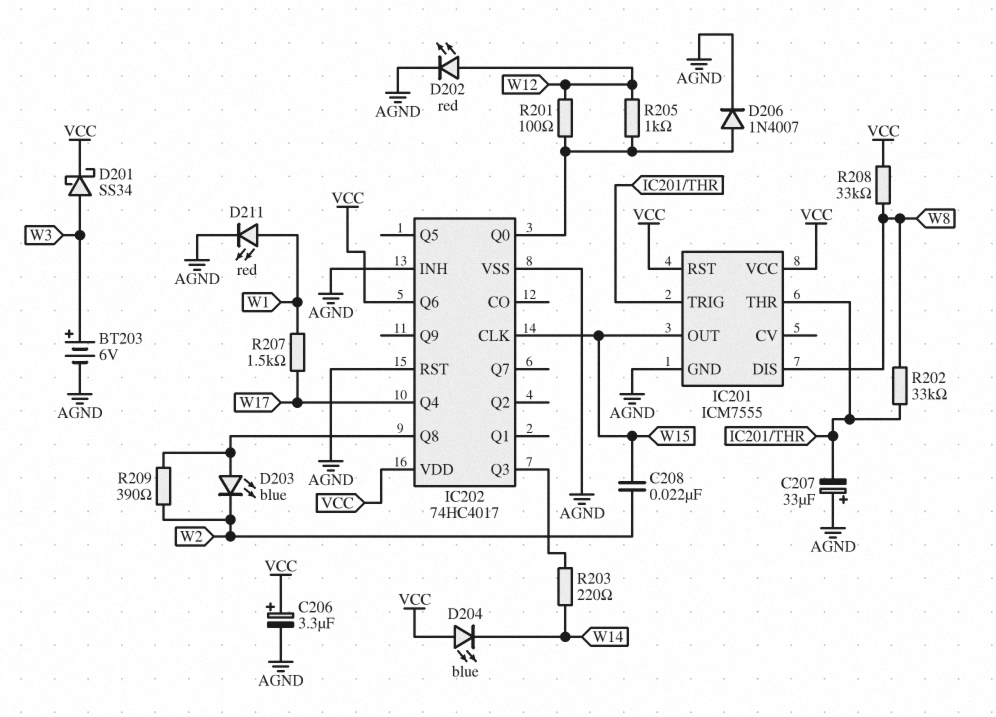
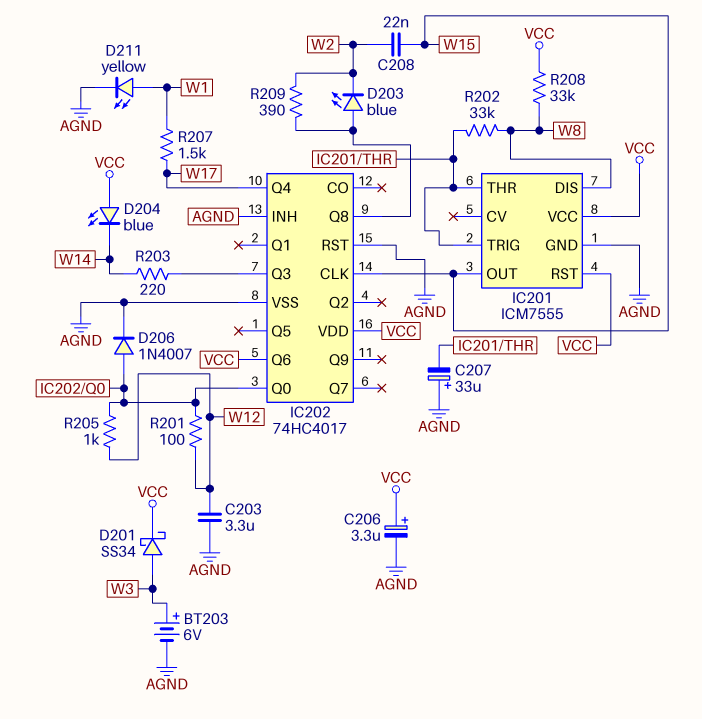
C203: none -> 3.3uF (AGND, W12)
D202: LED red (A W12, K AGND) -> none
D211: LED red (A W1, K AGND) -> LED yellow (A W1, K AGND)

